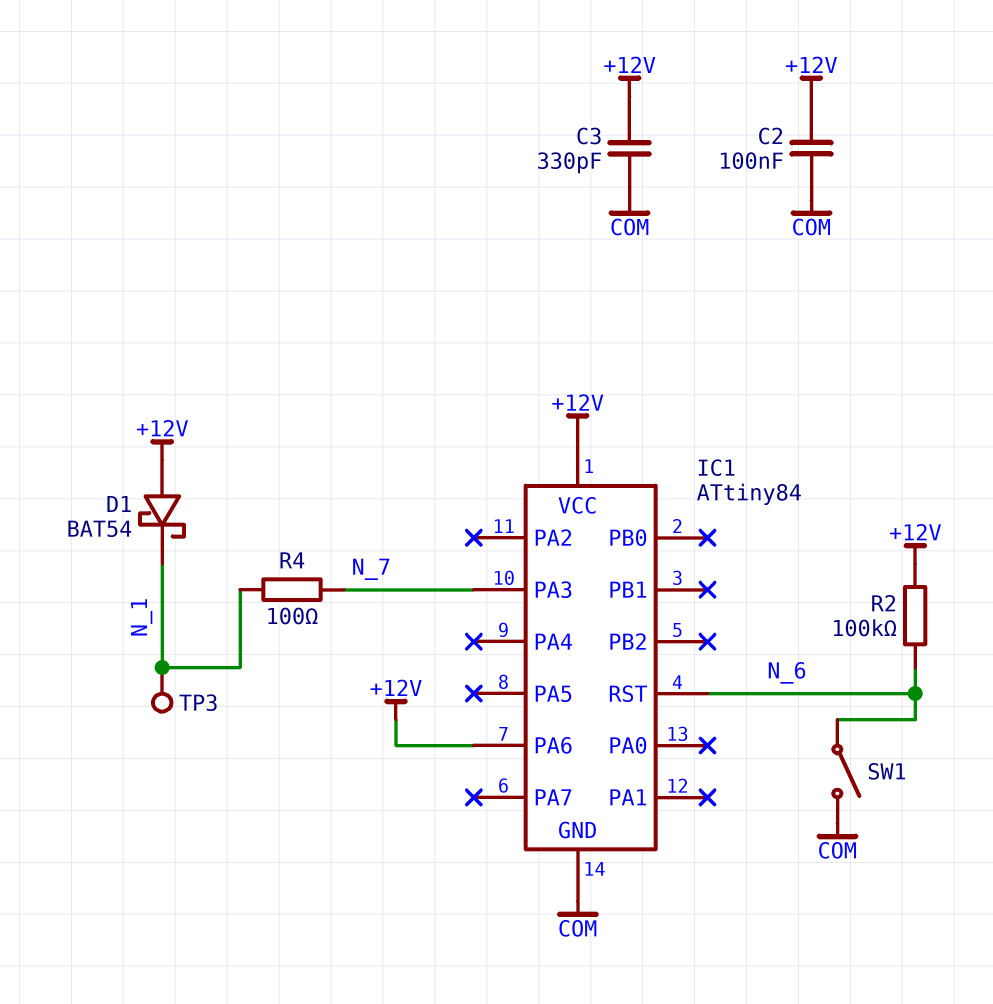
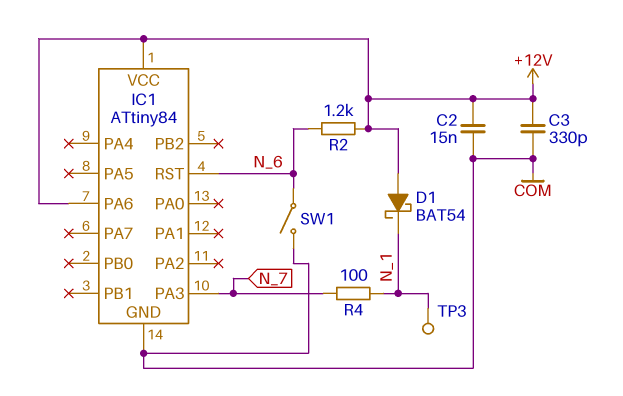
C2: 100nF (+12V, COM) -> 15nF (+12V, COM)
R2: 100k (+12V, N_6) -> 1.2k (+12V, N_6)

